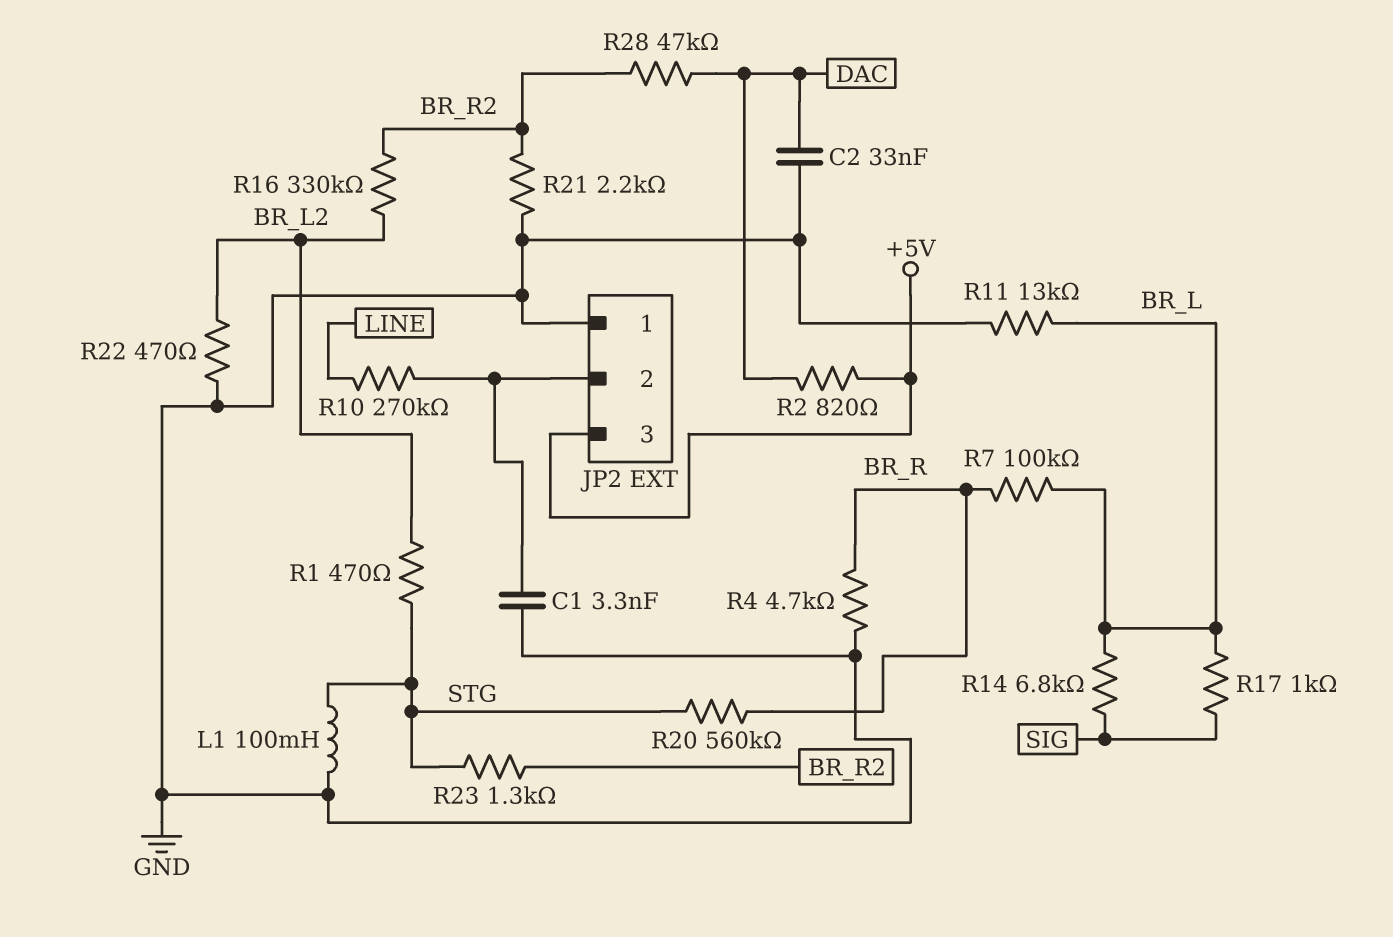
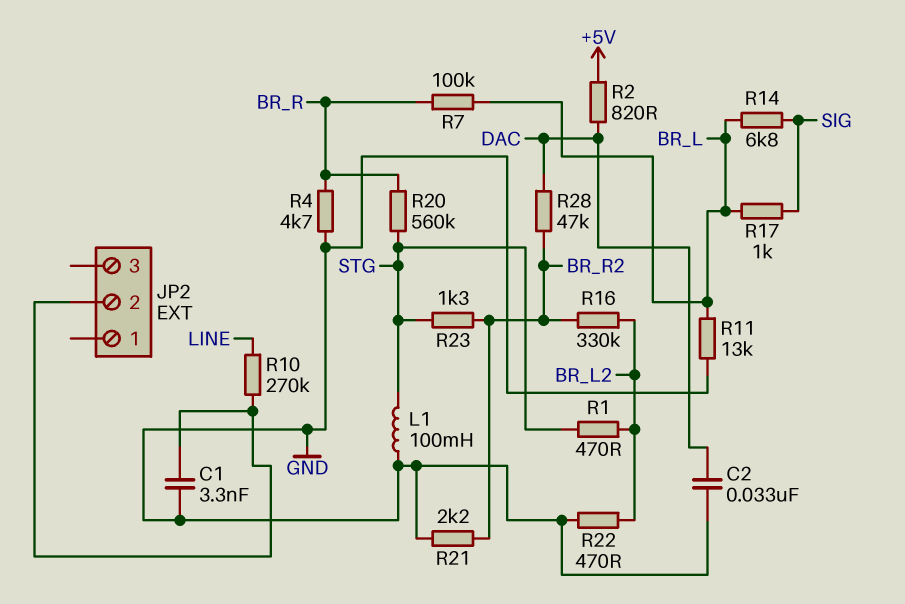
JP2 pin 1: GND -> none
JP2 pin 3: +5V -> none

